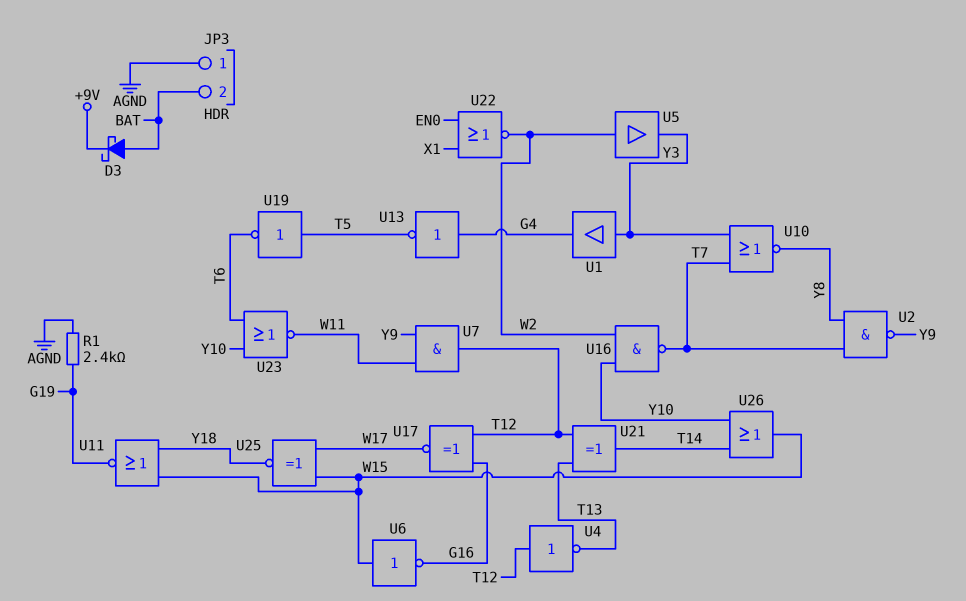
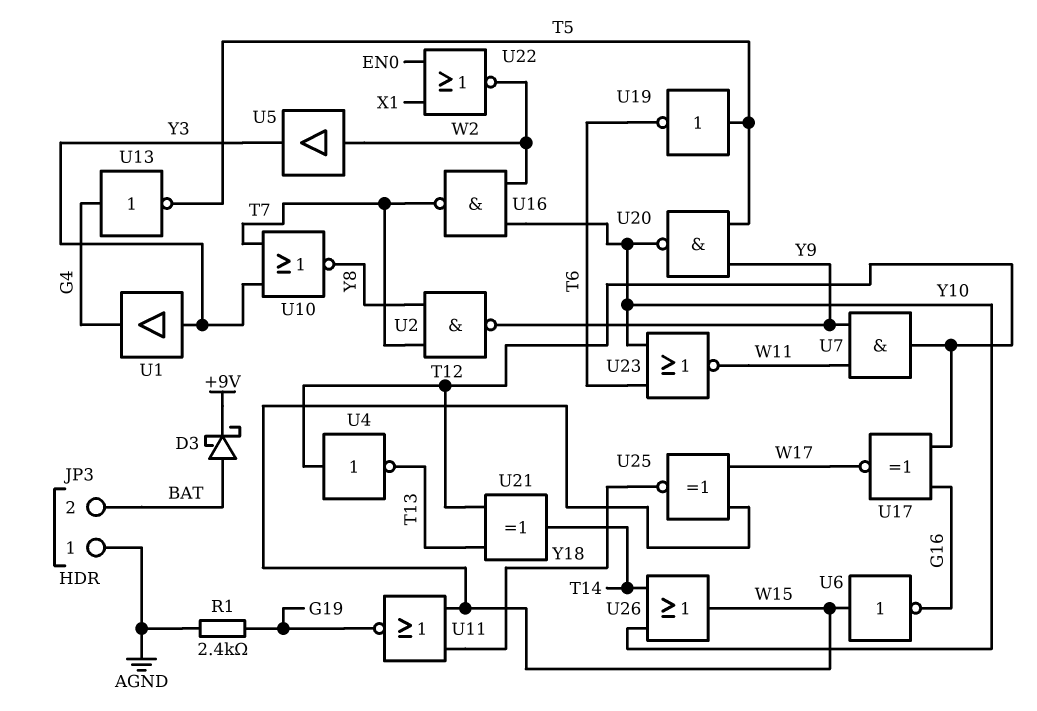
U20: none -> NAND (in T5, in Y9, out Y10)

